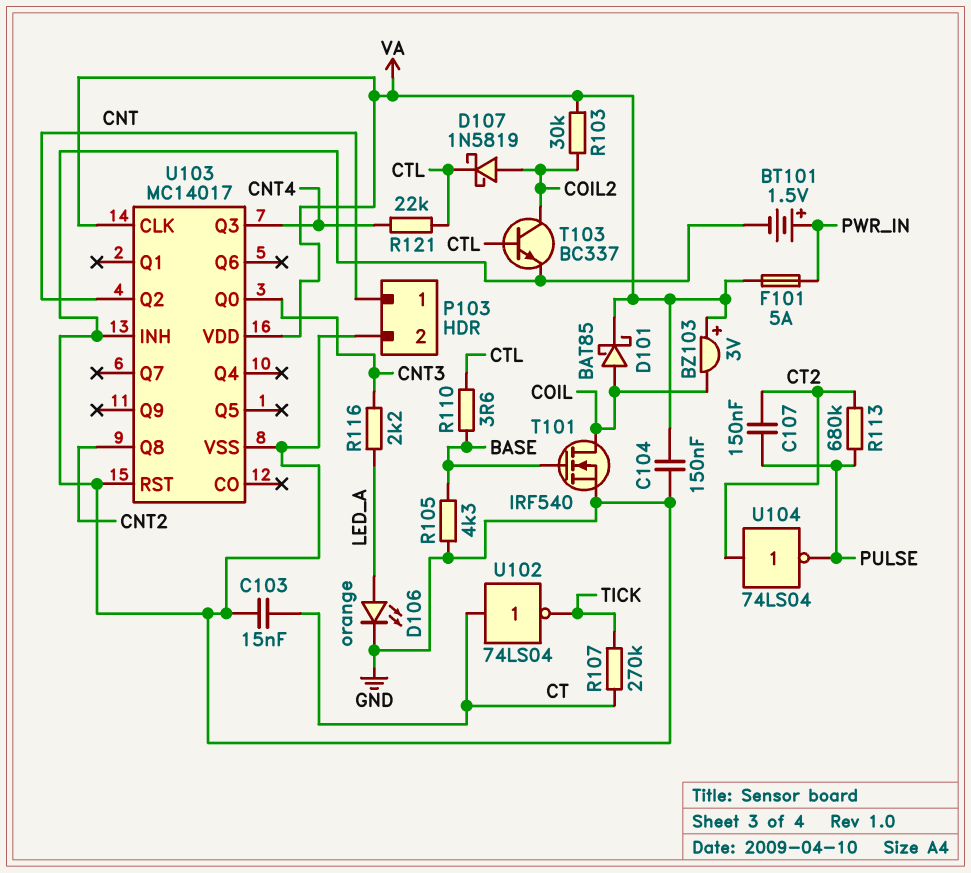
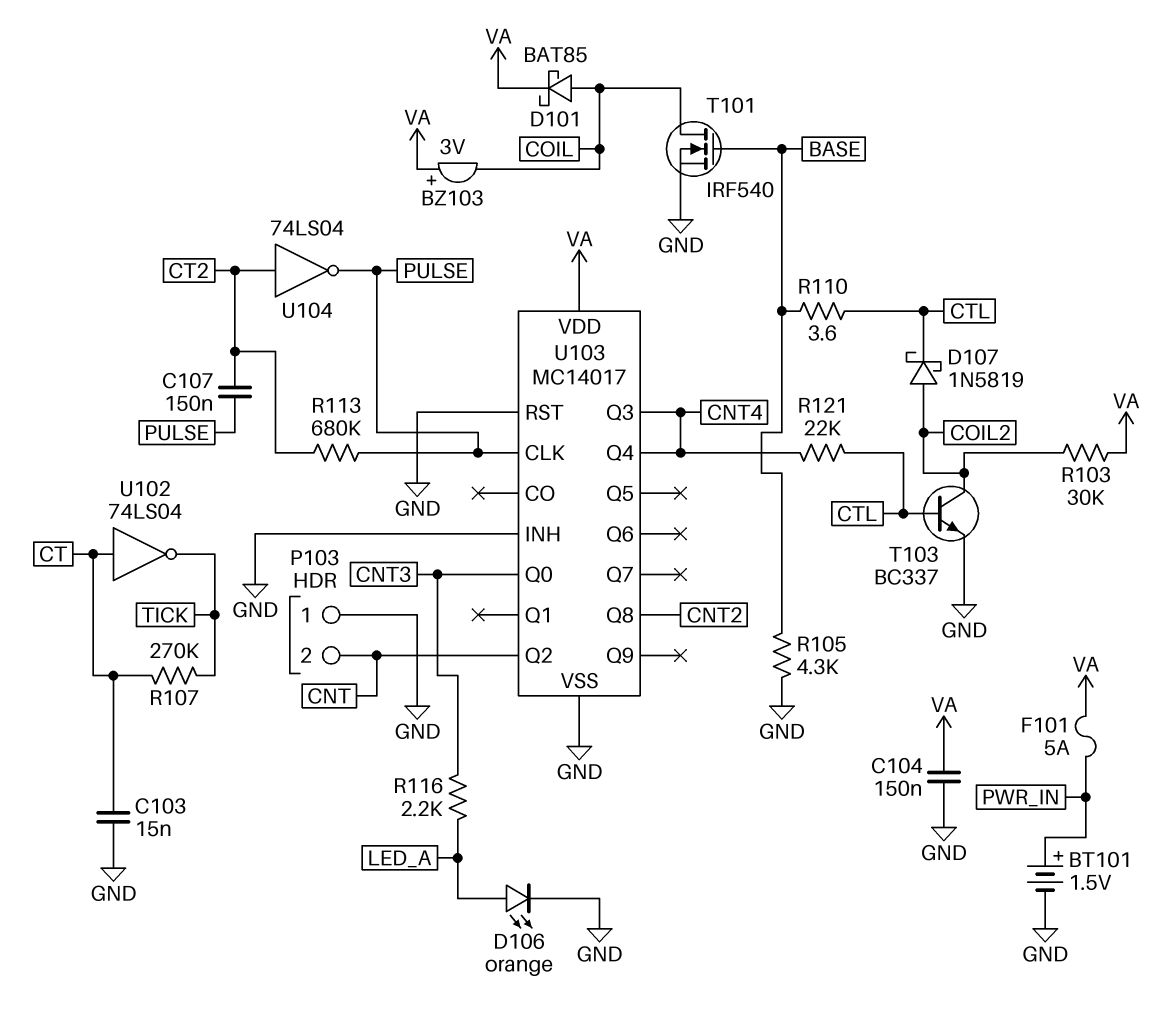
P103 pin 1: CNT -> GND
P103 pin 2: GND -> CNT
U103 pin CLK: VA -> PULSE
U103 pin Q4: none -> CNT4

